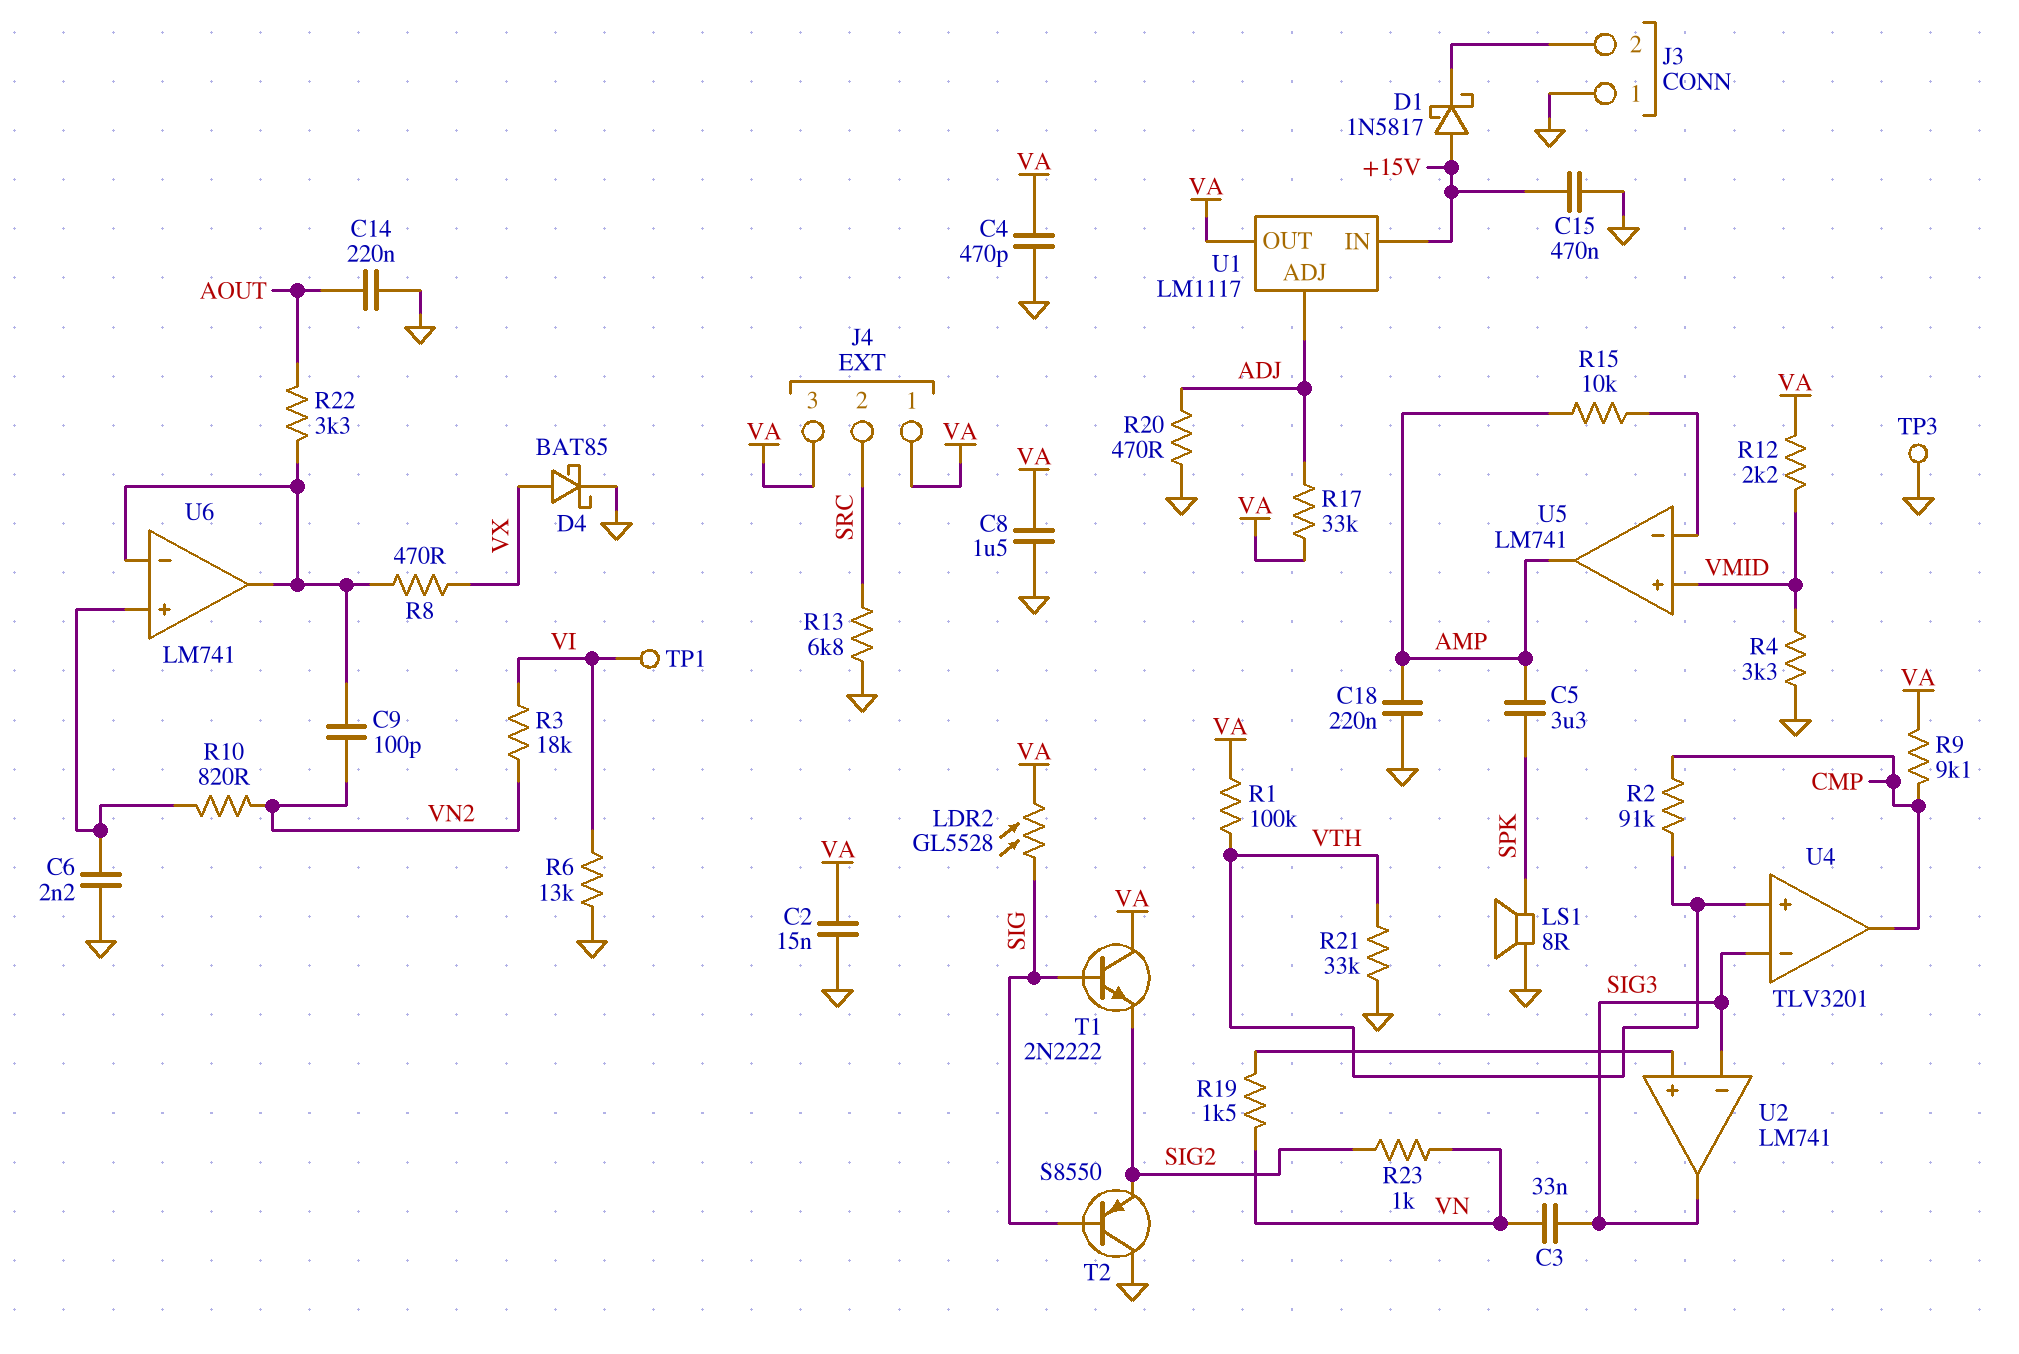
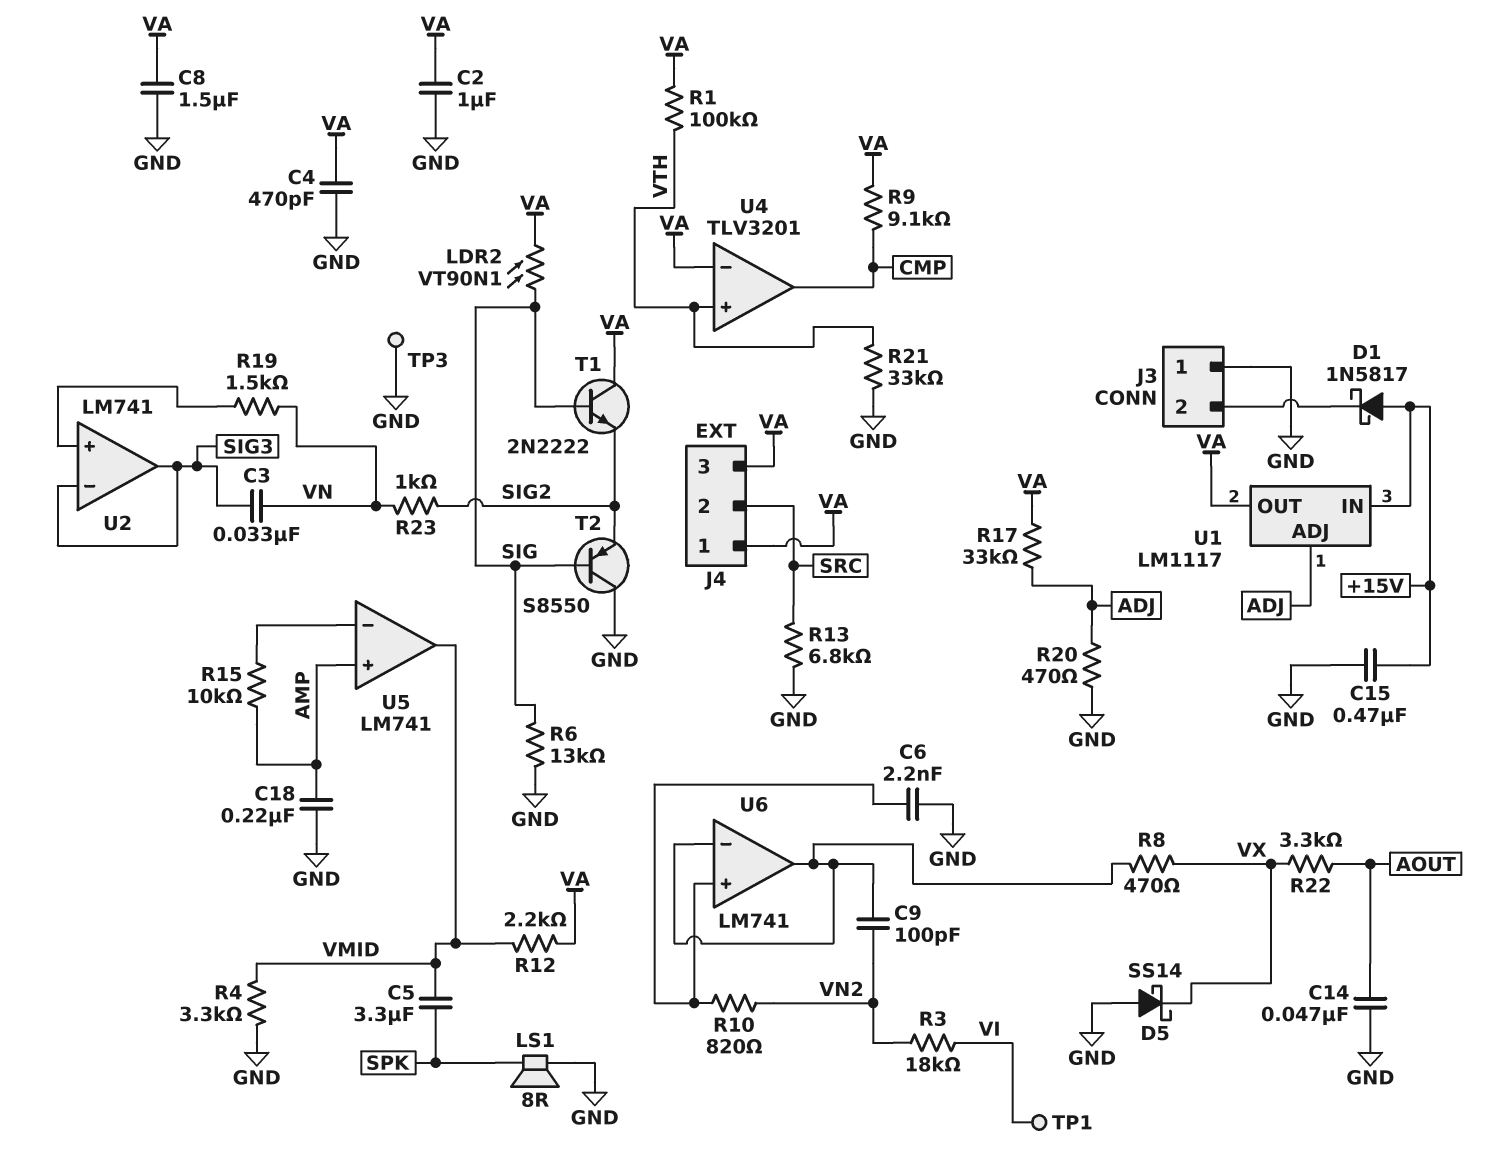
C2: 15nF (GND, VA) -> 1uF (GND, VA)
C5: 3.3uF (AMP, SPK) -> 3.3uF (SPK, VMID)
C14: 220nF (AOUT, GND) -> 47nF (AOUT, GND)
D4: schottky BAT85 (A VX, K GND) -> none
D5: none -> schottky SS14 (A GND, K VX)
LDR2: GL5528 (SIG, VA) -> VT90N1 (SIG, VA)
R2: 91k (CMP, VTH) -> none
R6: 13k (GND, VI) -> 13k (GND, SIG)
R22: 3.3k (AOUT, U6/in-) -> 3.3k (AOUT, VX)
U4 pin in-: SIG3 -> VA
U5 pin in+: VMID -> AMP
U5 pin out: AMP -> VMID

